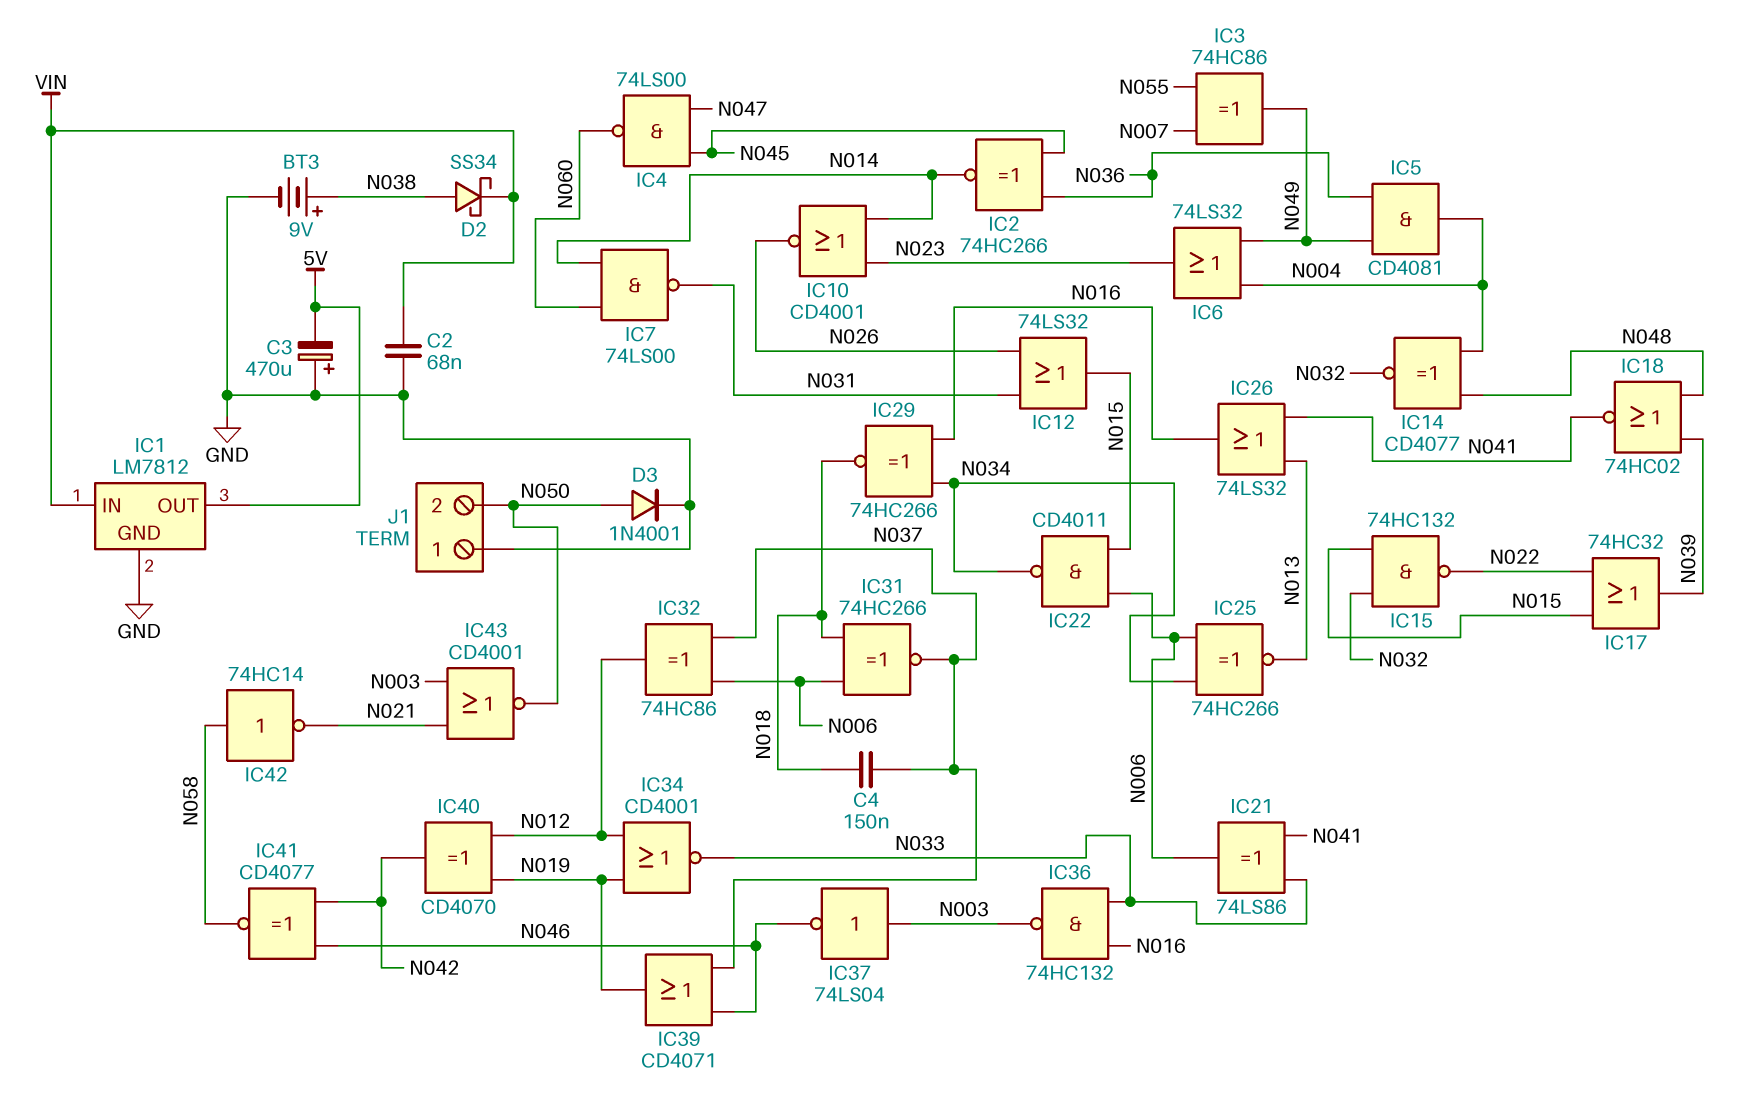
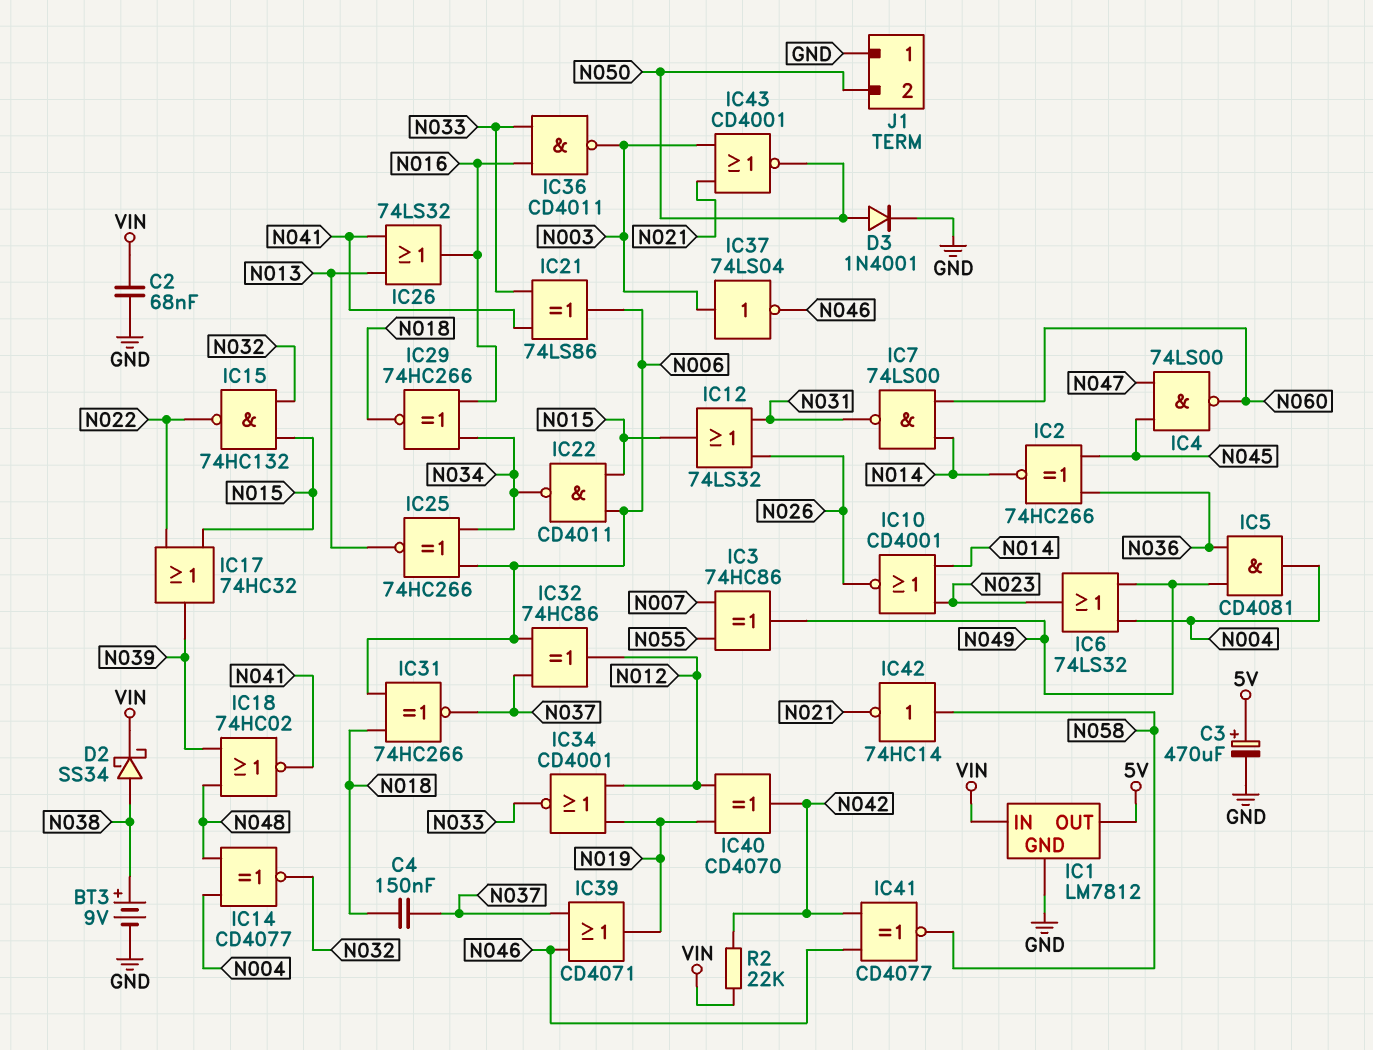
C3: 470uF (plus GND, minus 5V) -> 470uF (plus 5V, minus GND)
IC36: NAND 74HC132 (in N016, in N033, out N003) -> NAND CD4011 (in N016, in N033, out N003)
R2: none -> 22k (N042, VIN)

